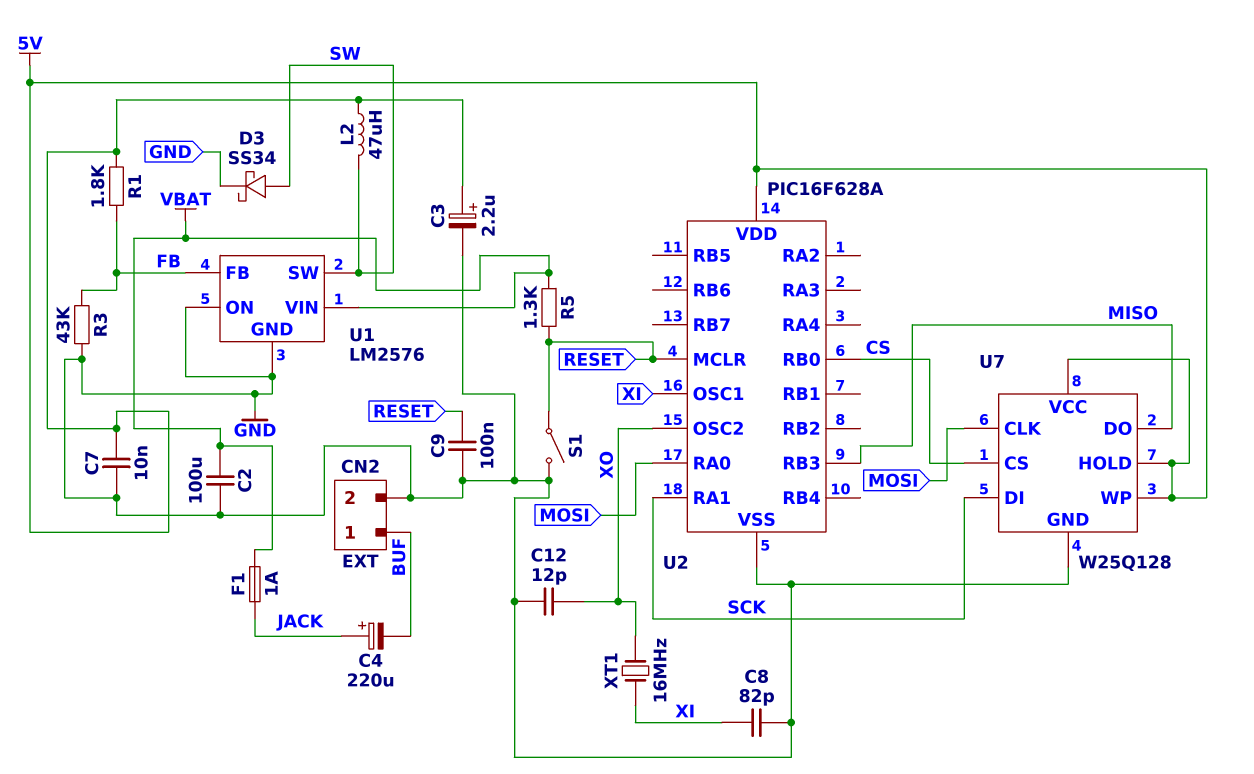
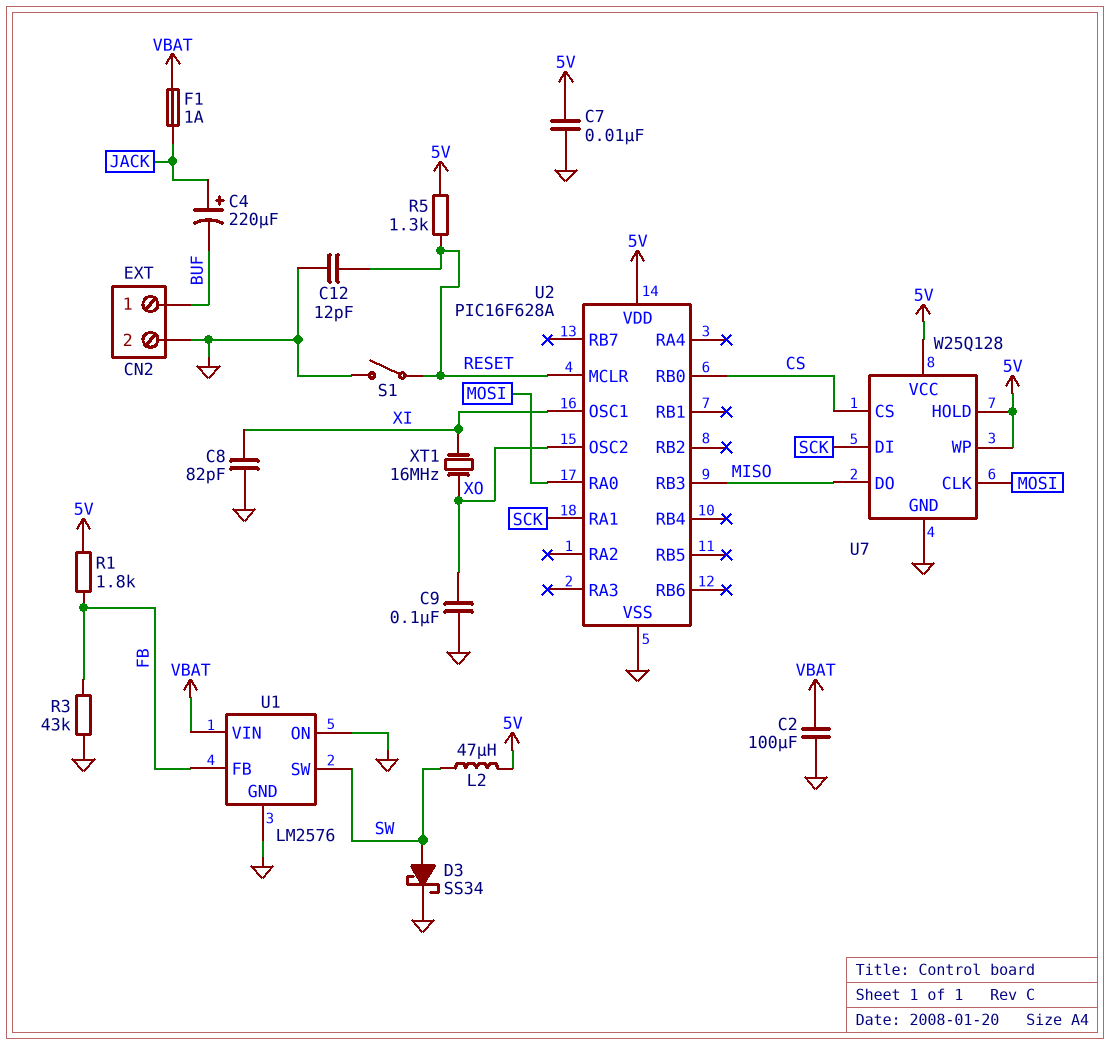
C3: 2.2uF (plus 5V, minus GND) -> none
C9: 100nF (GND, RESET) -> 100nF (GND, XO)
C12: 12pF (GND, XO) -> 12pF (GND, RESET)
R5: 1.3k (RESET, VBAT) -> 1.3k (5V, RESET)

